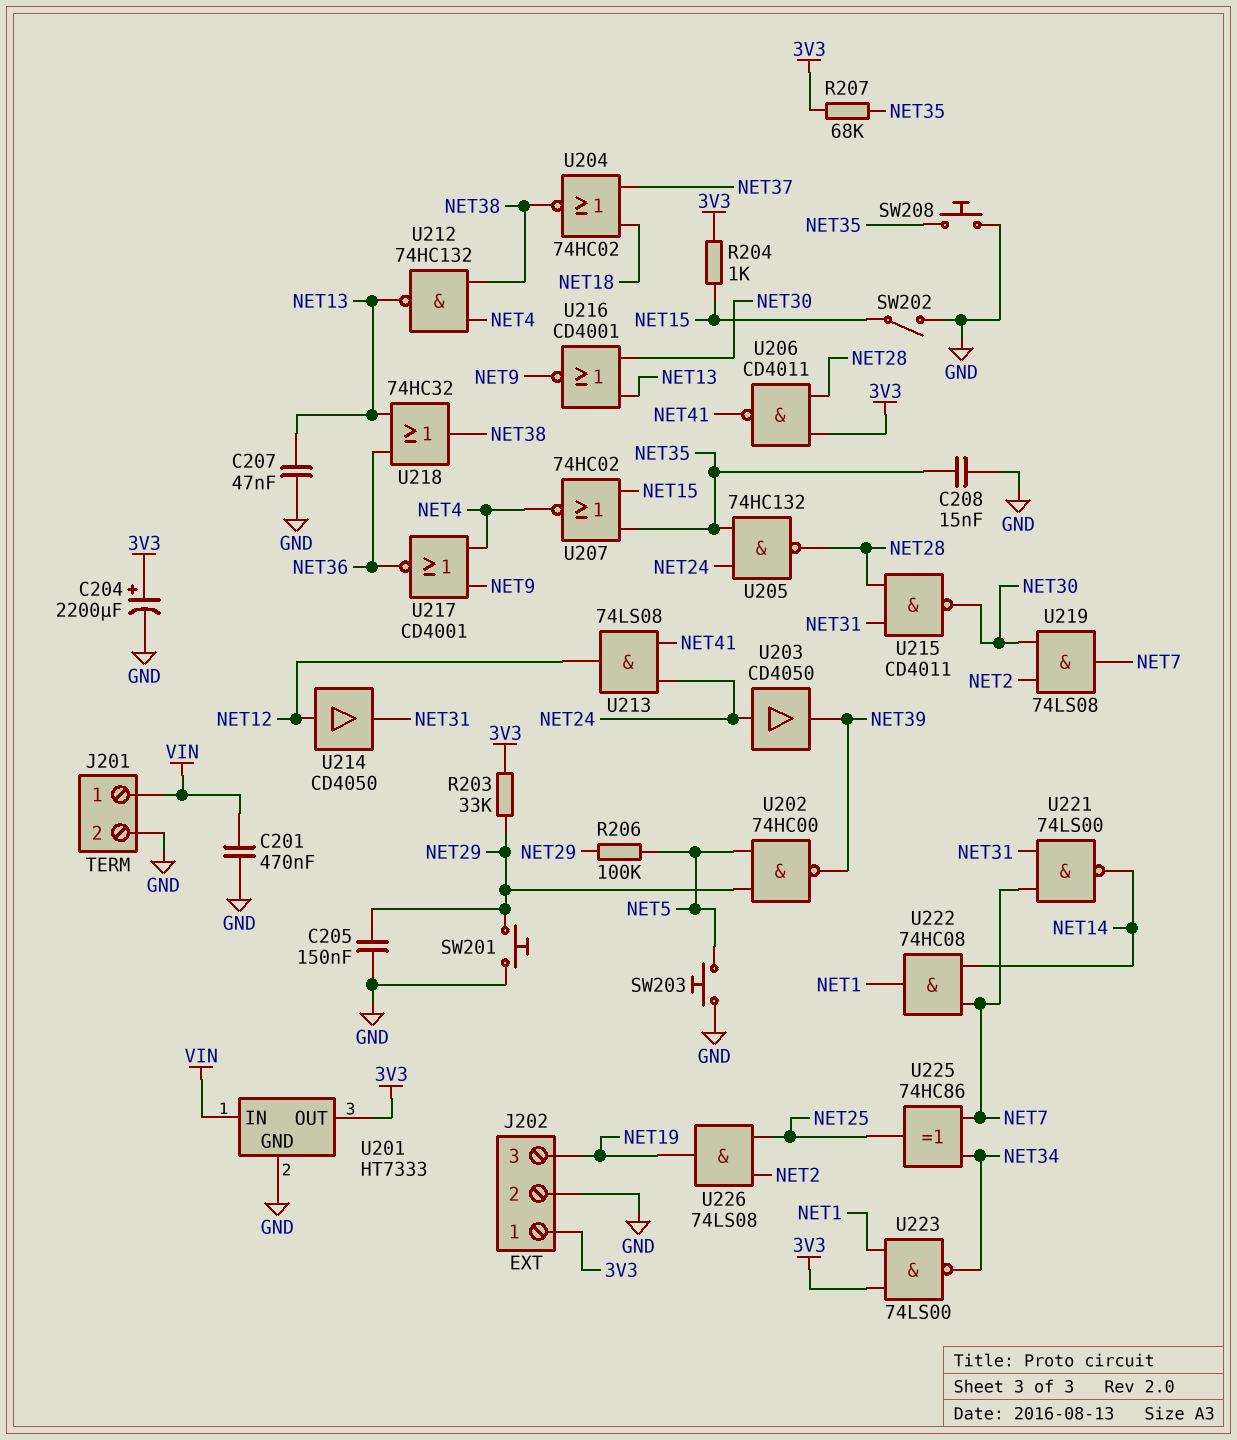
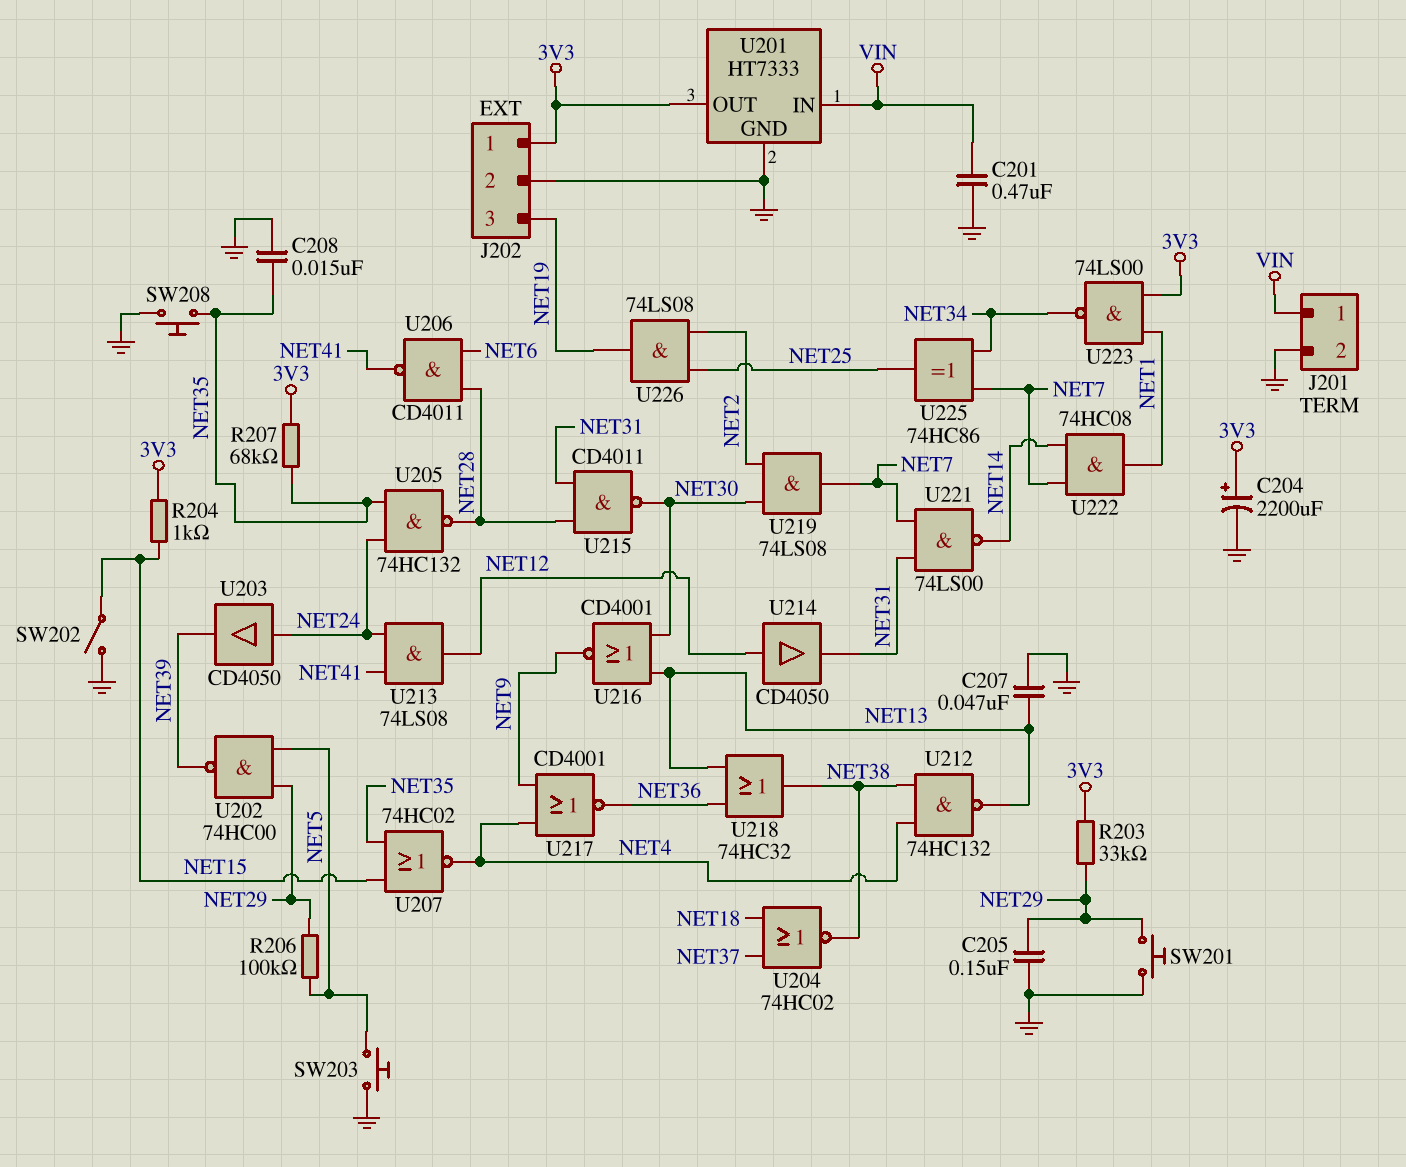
U206: NAND CD4011 (in 3V3, in NET28, out NET41) -> NAND CD4011 (in NET6, in NET28, out NET41)

